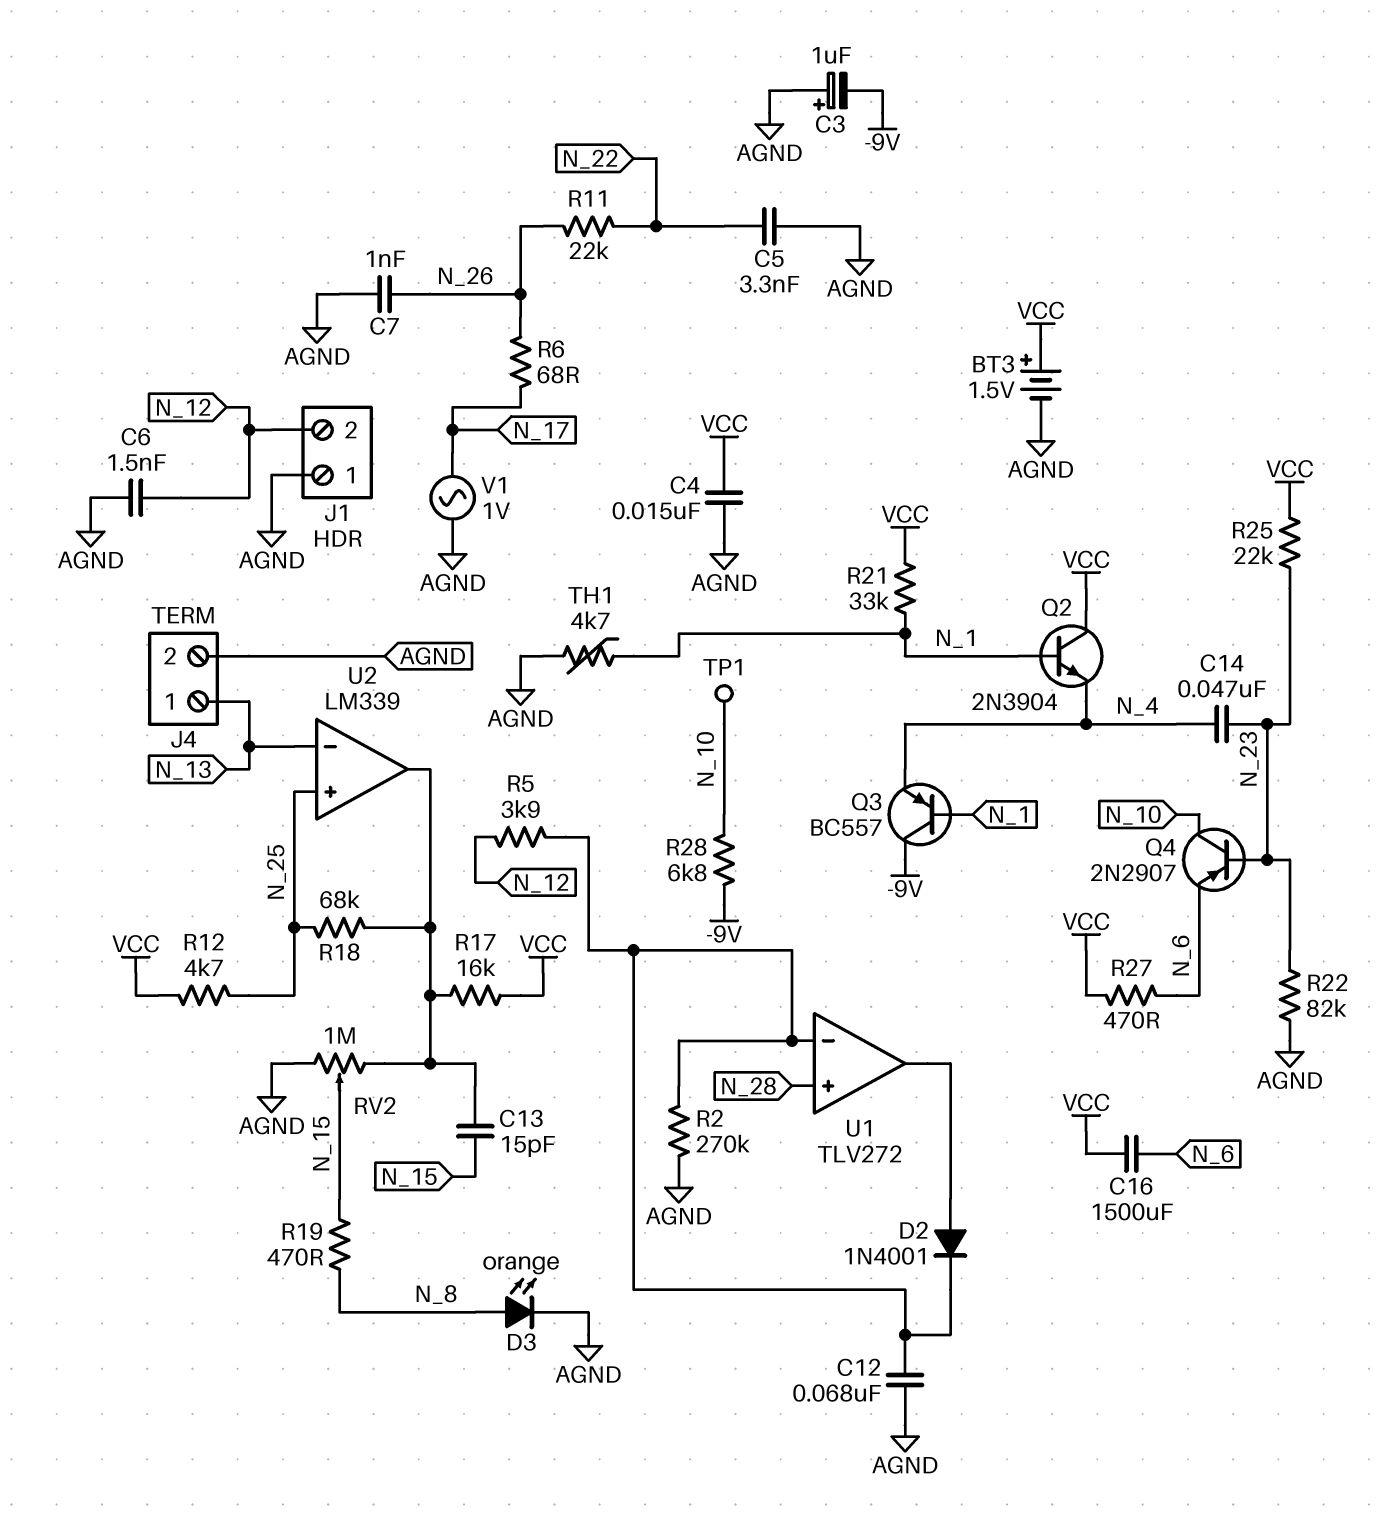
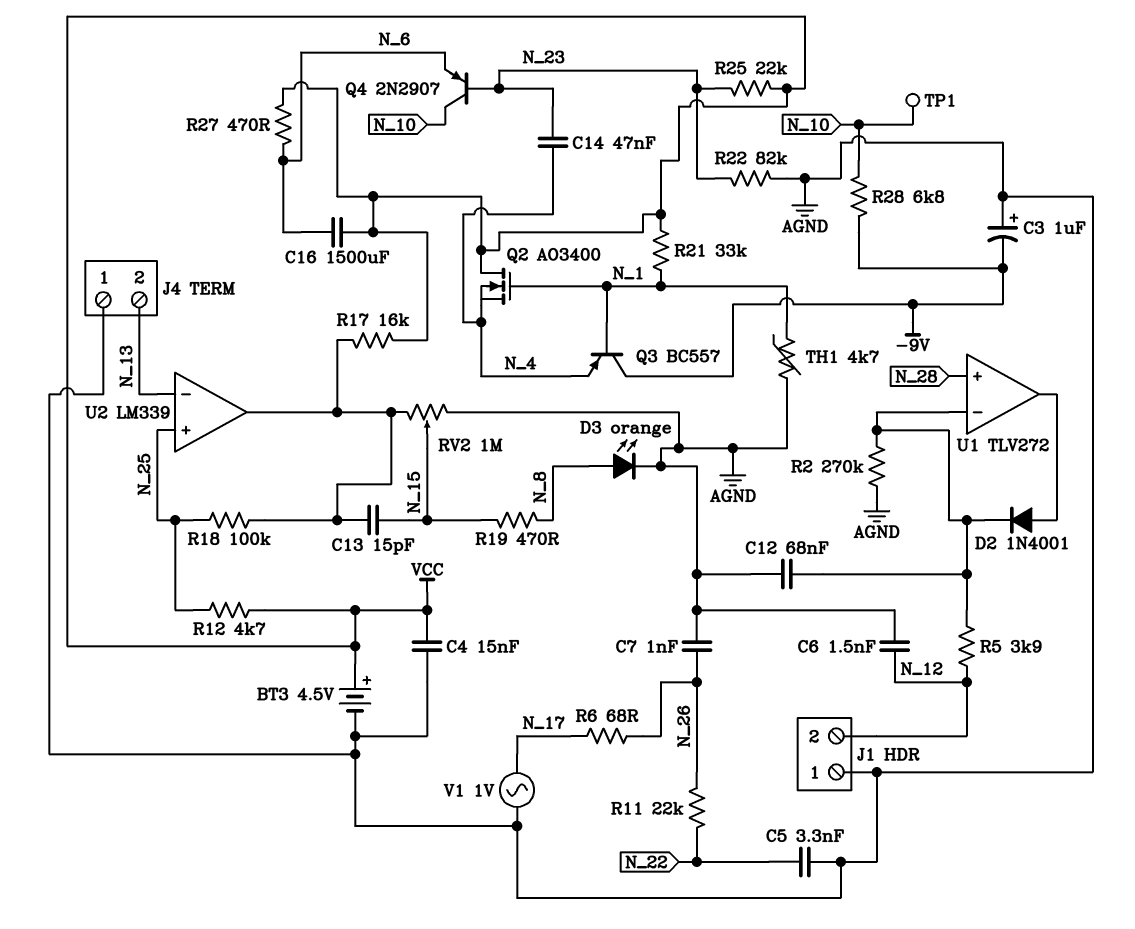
BT3: 1.5V (plus VCC, minus AGND) -> 4.5V (plus VCC, minus AGND)
J4 pin 1: N_13 -> AGND
J4 pin 2: AGND -> N_13
Q2: NPN 2N3904 (B N_1, C VCC, E N_4) -> NMOS AO3400 (G N_1, D VCC, S N_4)
R18: 68k (N_25, U2/out) -> 100k (N_25, U2/out)

